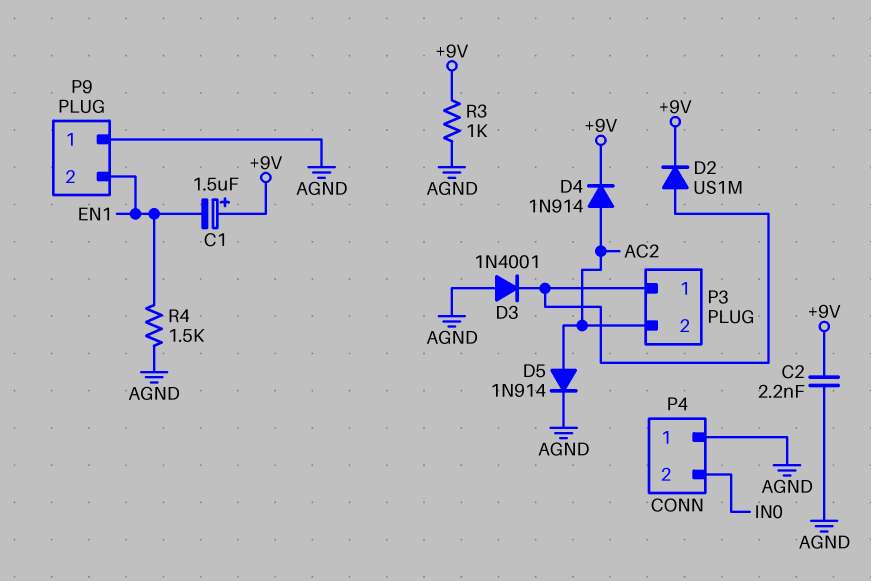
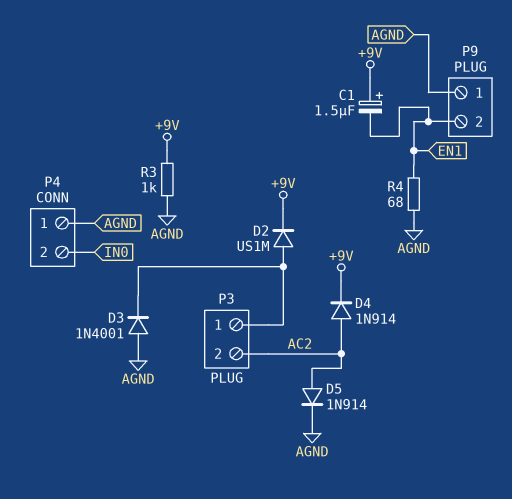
C2: 2.2nF (+9V, AGND) -> none
R4: 1.5k (AGND, EN1) -> 68 (AGND, EN1)

